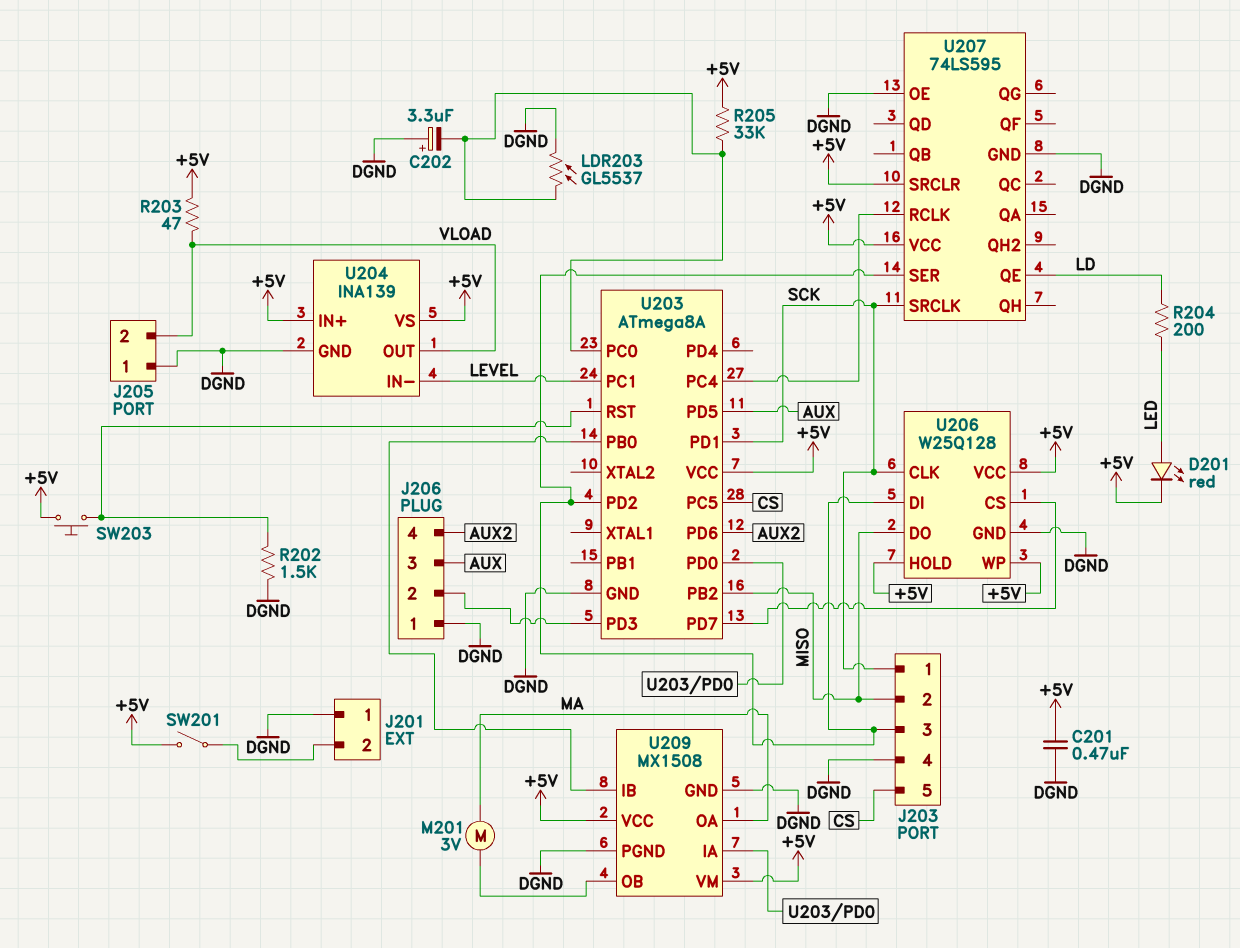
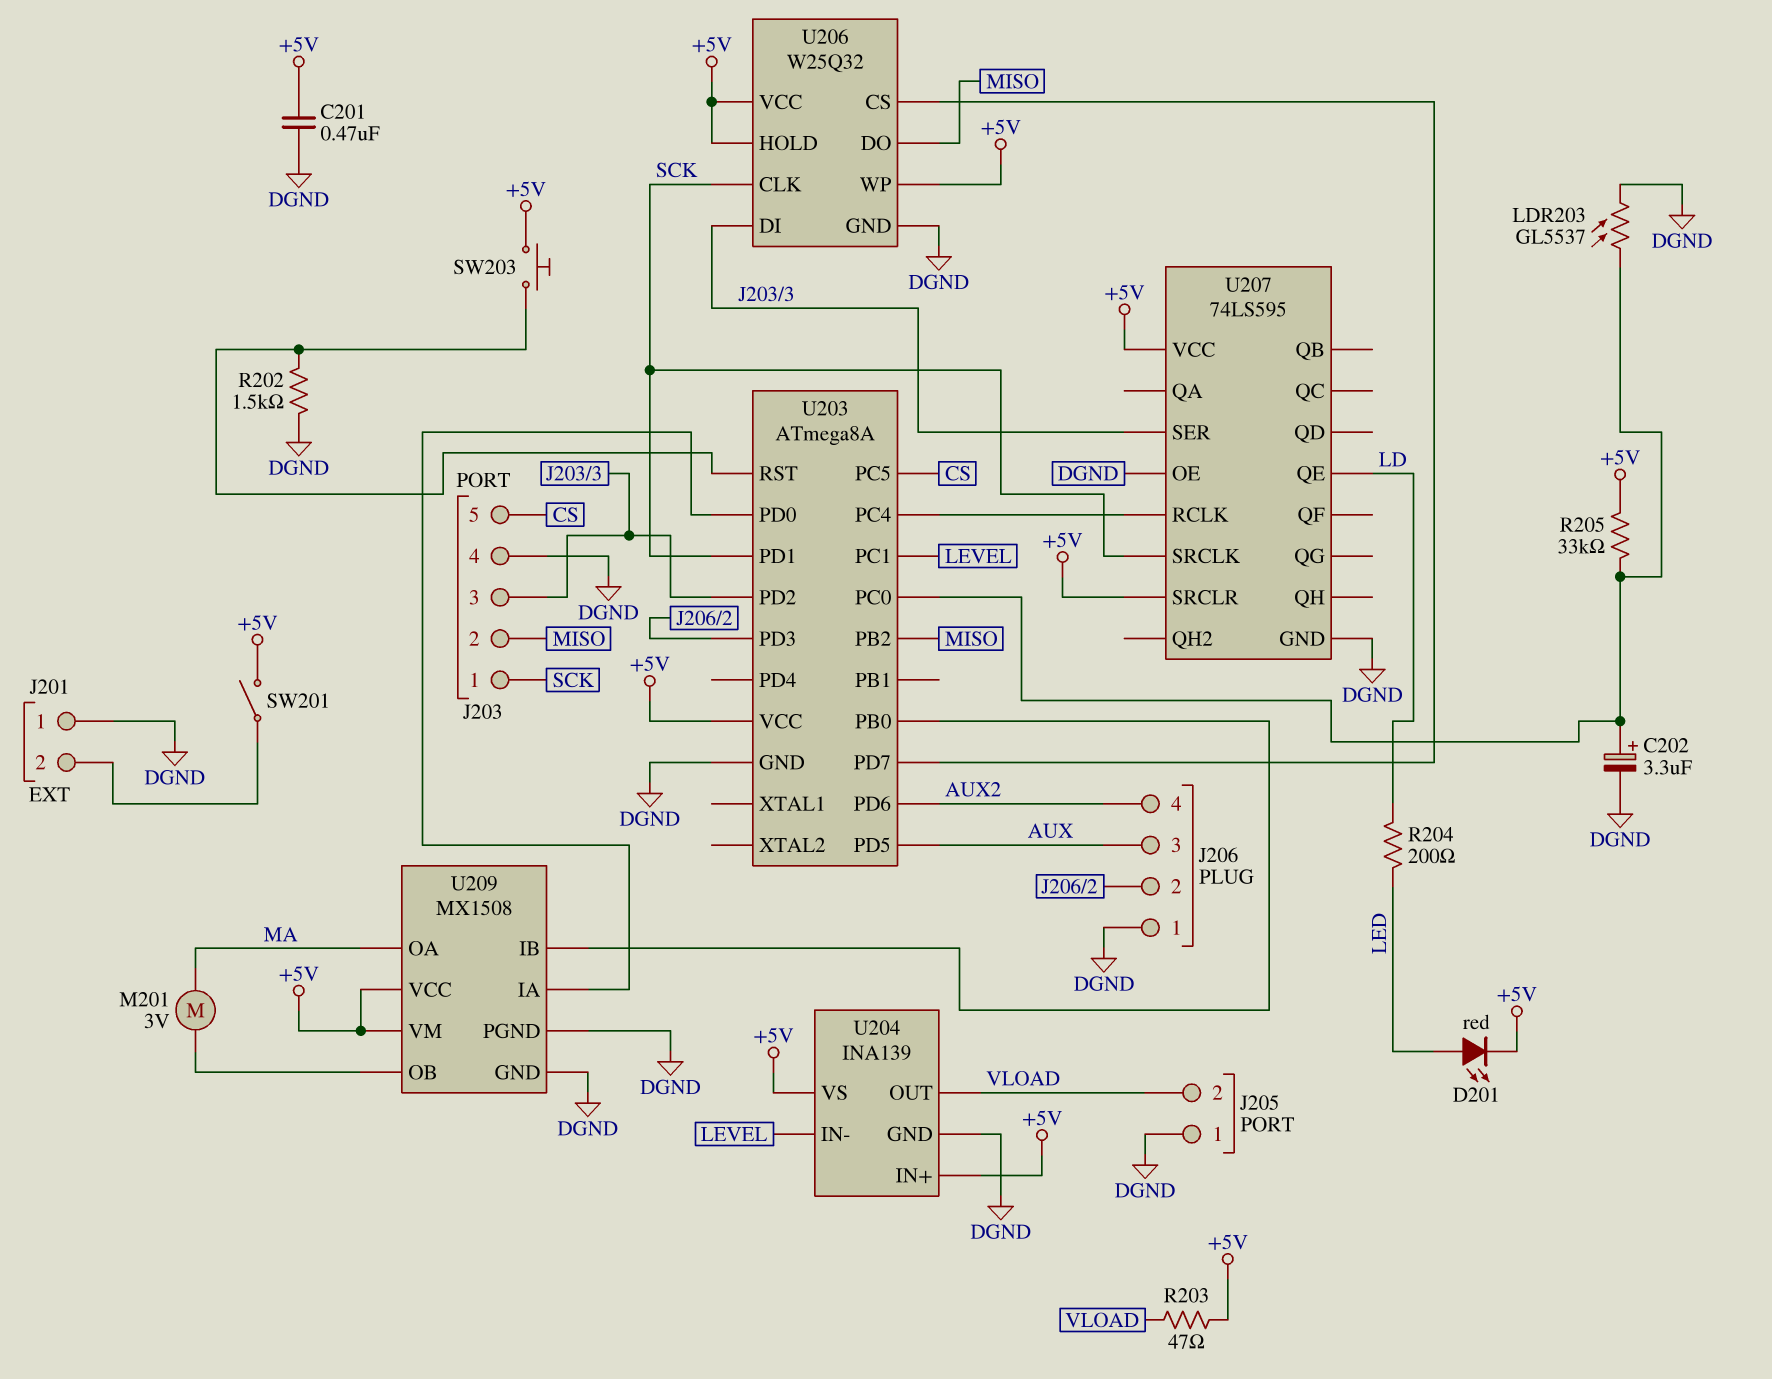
C202: 3.3uF (plus DGND, minus U203/PC0) -> 3.3uF (plus U203/PC0, minus DGND)
U206: W25Q128 -> W25Q32

